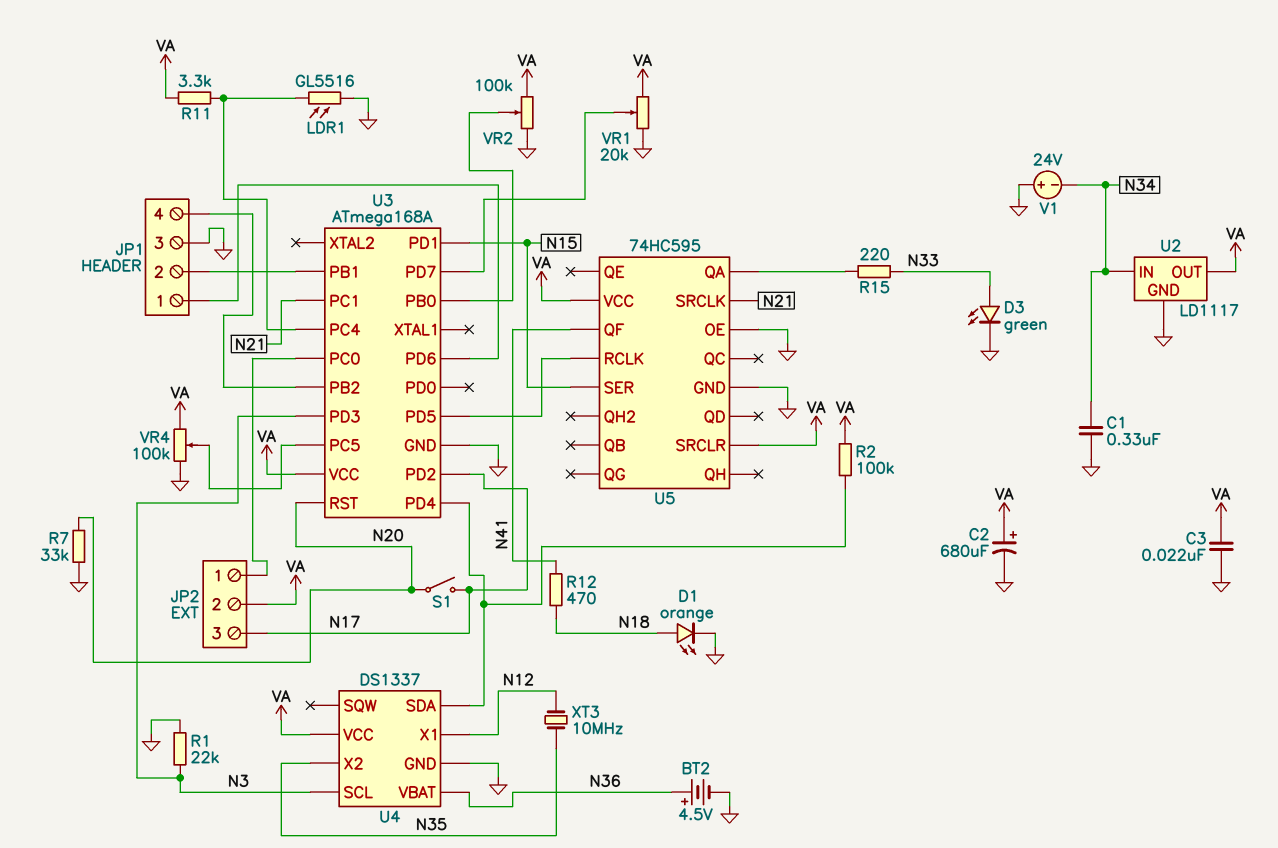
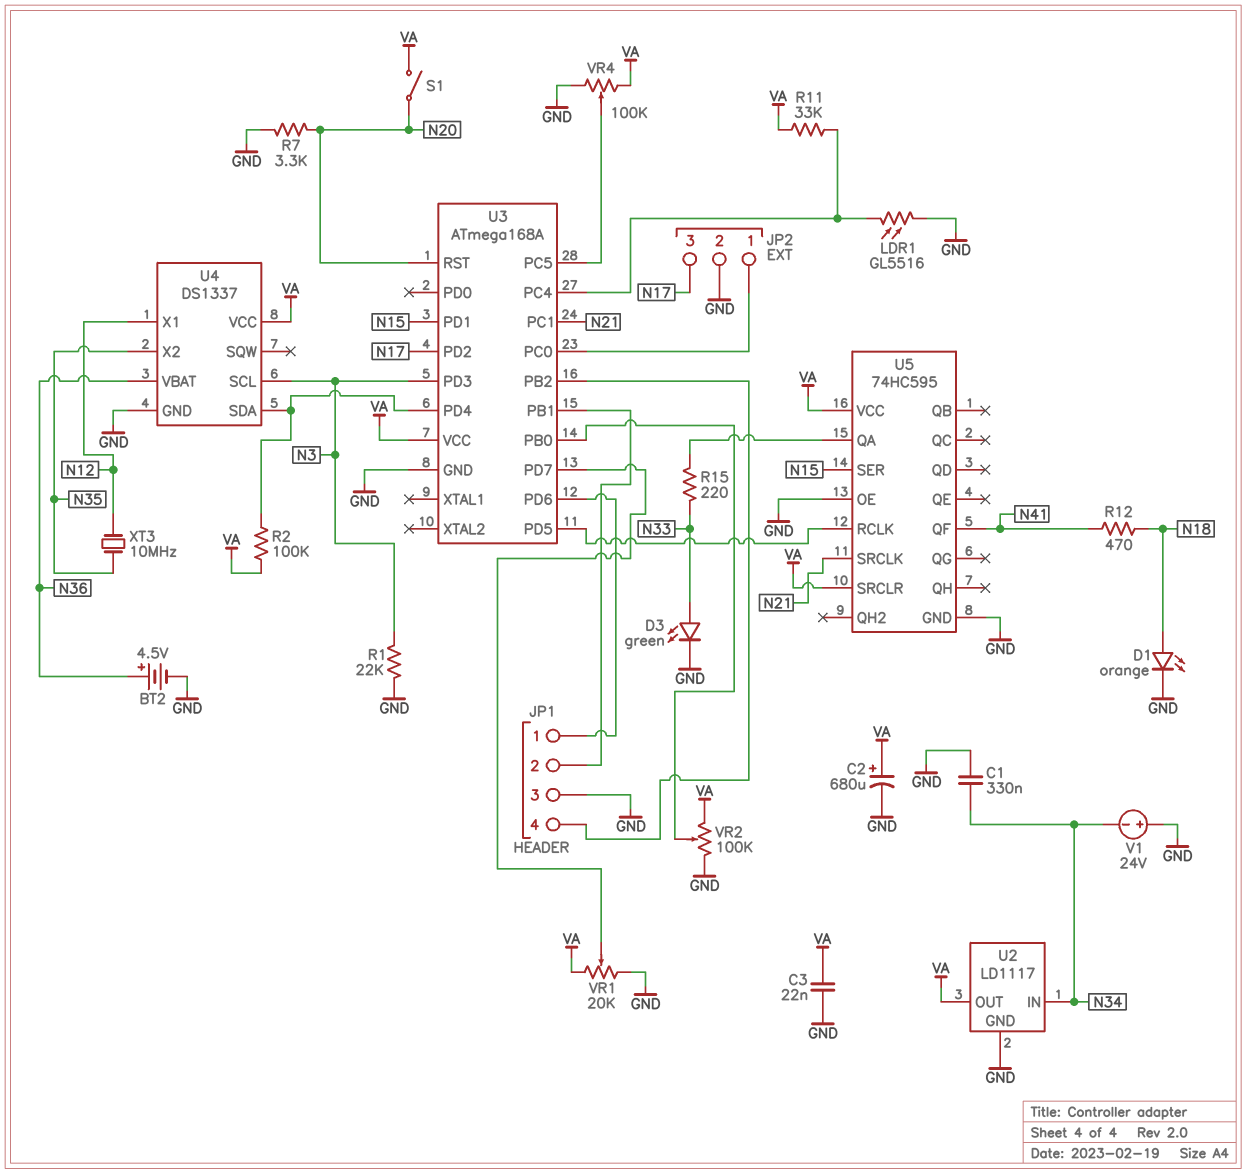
JP2 pin 2: VA -> GND
R7: 33k (GND, N20) -> 3.3k (GND, N20)
R11: 3.3k (U3/PC4, VA) -> 33k (U3/PC4, VA)
S1: switch (N17, N20) -> switch (N20, VA)

